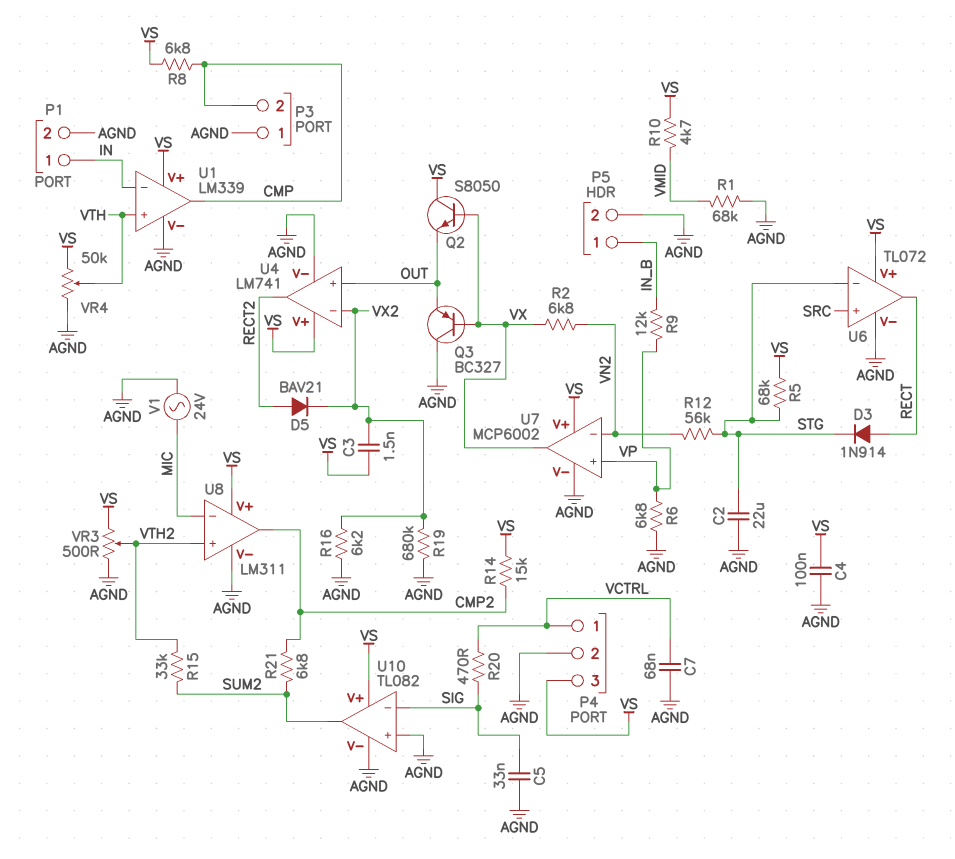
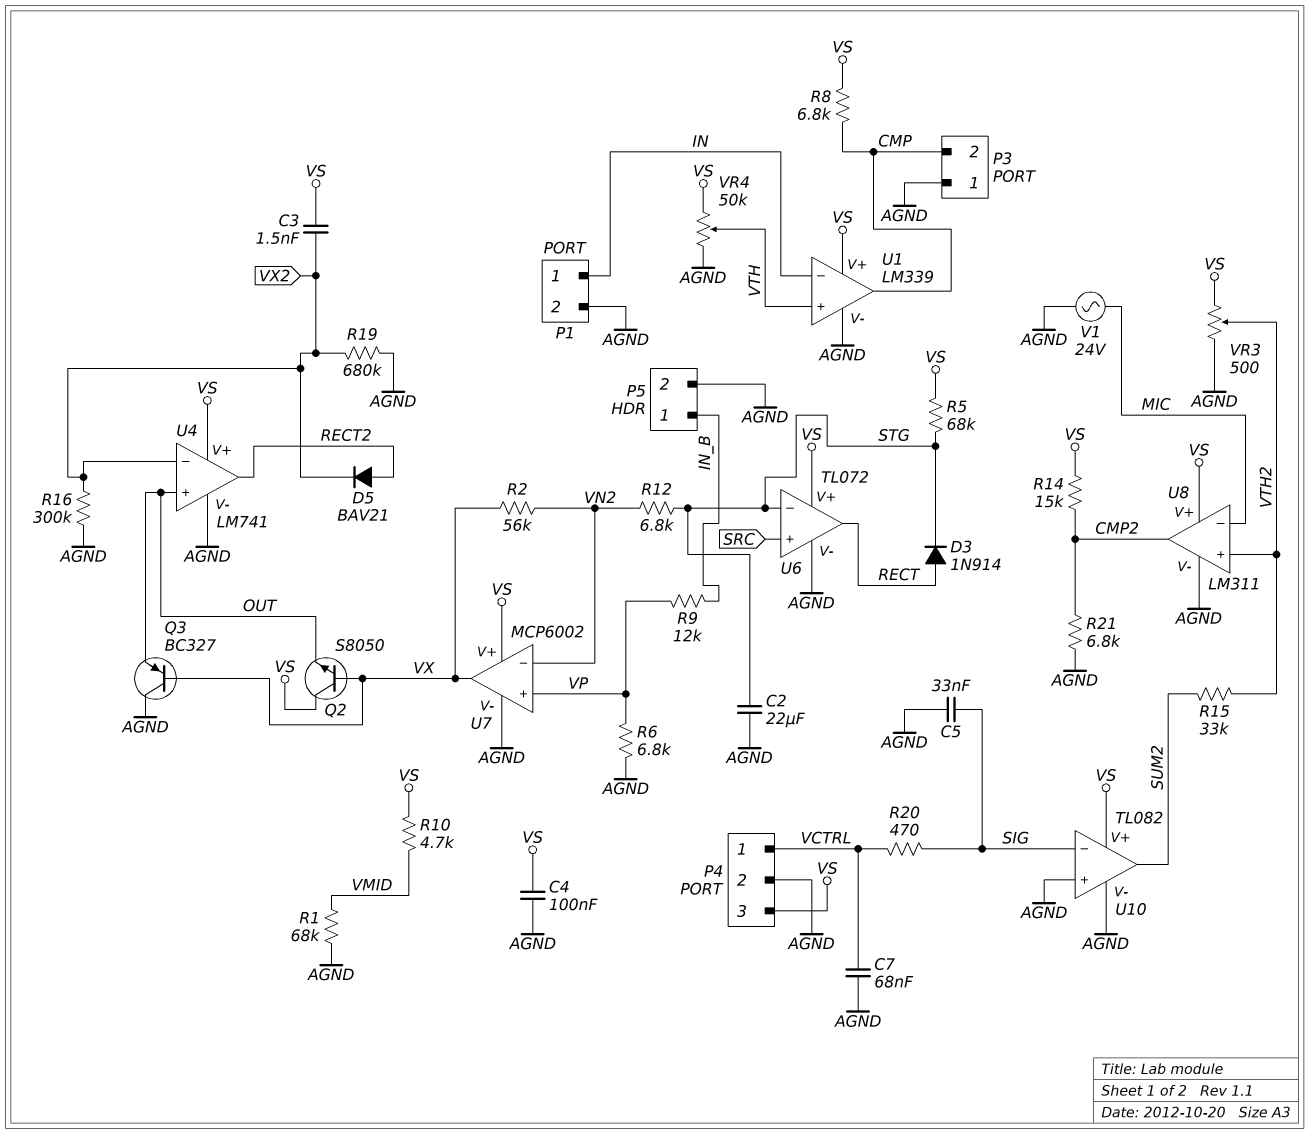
R2: 6.8k (VN2, VX) -> 56k (VN2, VX)
R12: 56k (STG, VN2) -> 6.8k (STG, VN2)
R16: 6.2k (AGND, VX2) -> 300k (AGND, VX2)
R21: 6.8k (CMP2, SUM2) -> 6.8k (AGND, CMP2)

